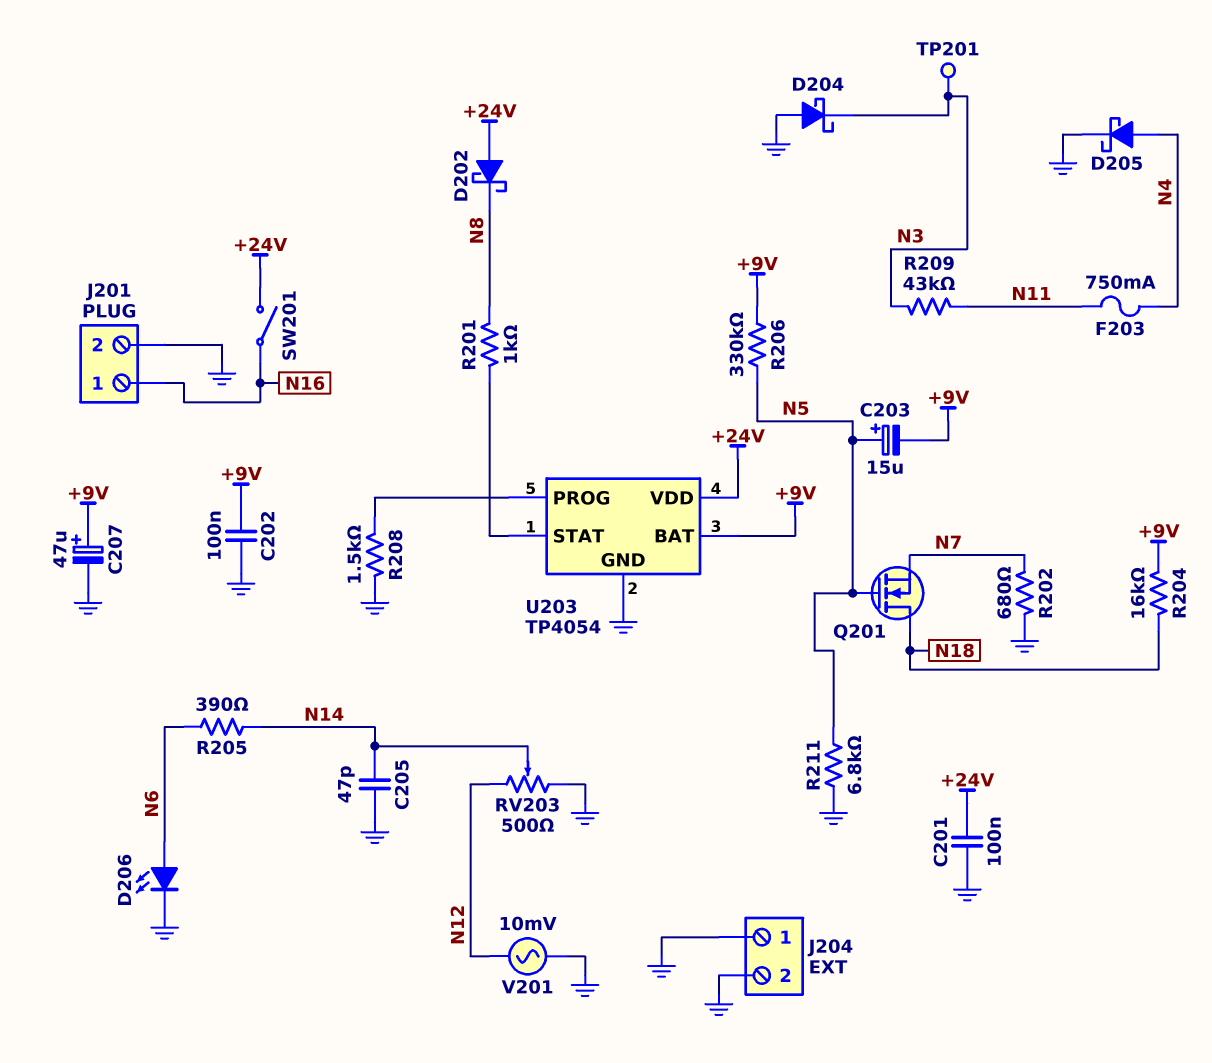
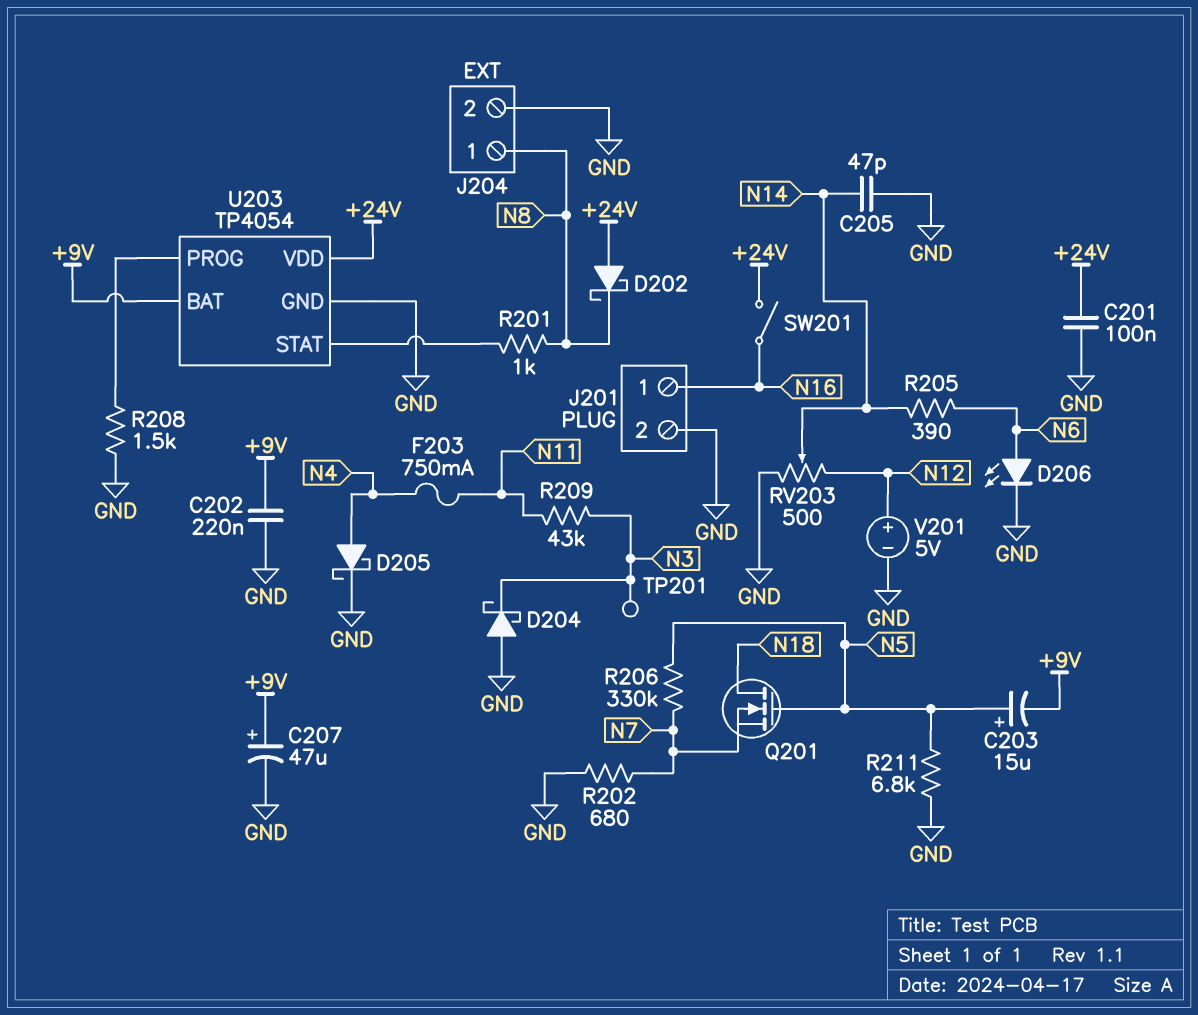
C202: 100nF (+9V, GND) -> 220nF (+9V, GND)
J204 pin 1: GND -> N8
R204: 16k (+9V, N18) -> none
R206: 330k (+9V, N5) -> 330k (N5, N7)
V201: AC 10mV (GND, N12) -> 5V (plus N12, minus GND)

